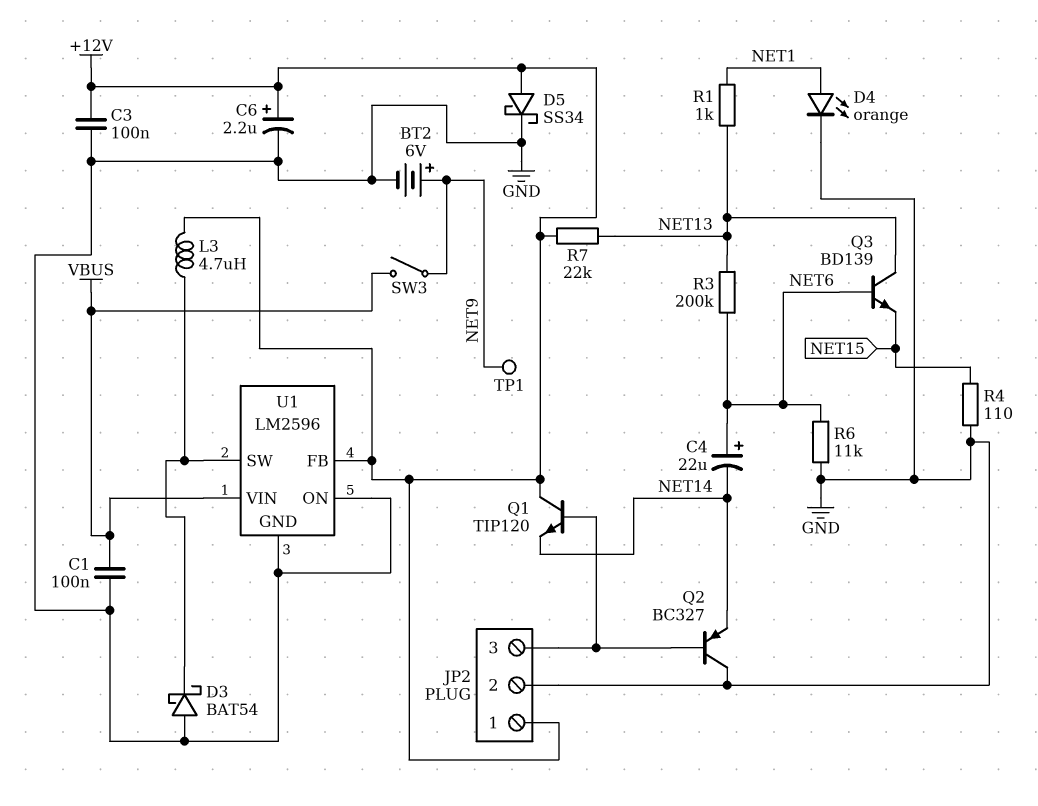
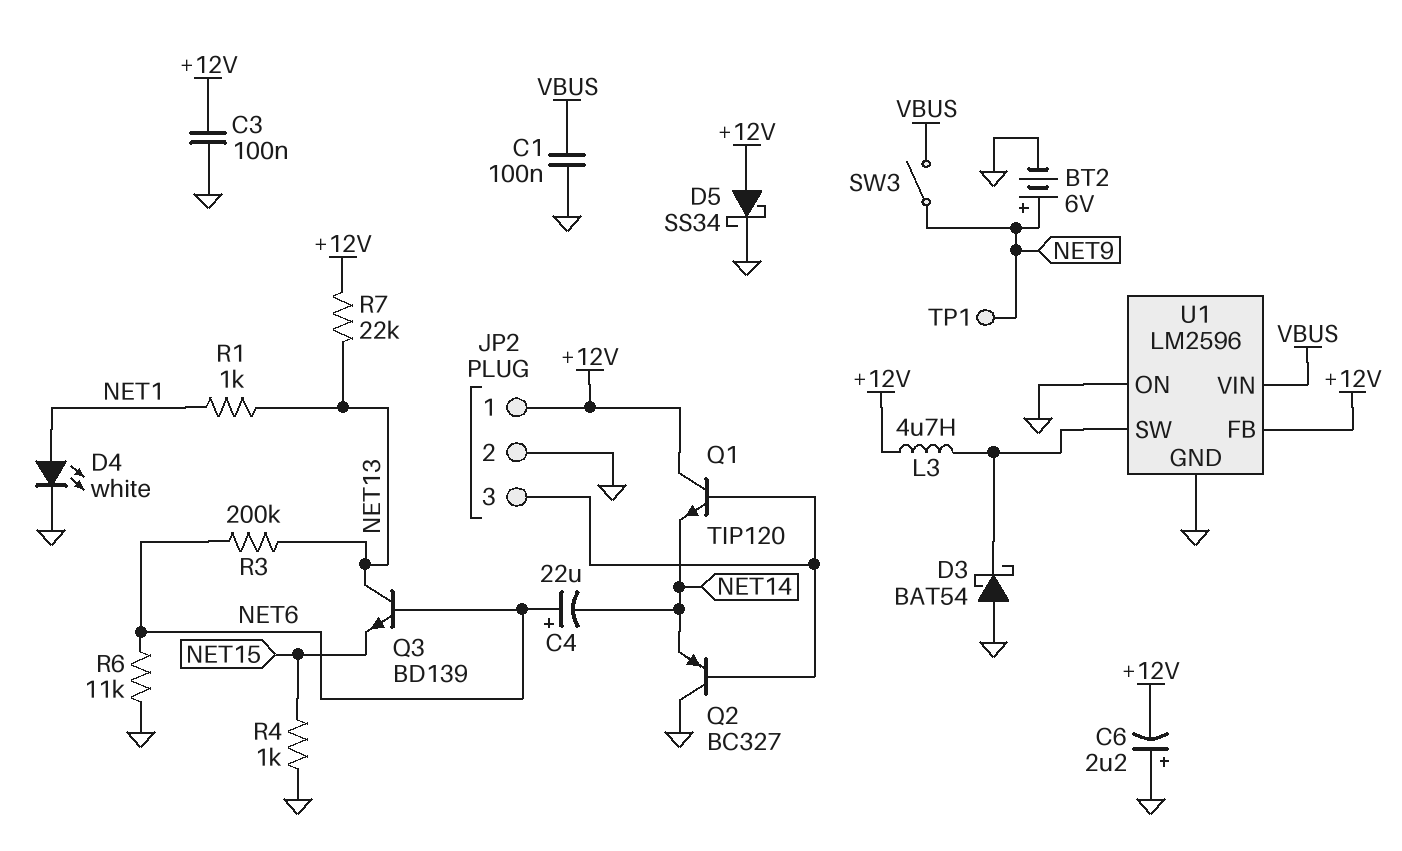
C6: 2.2uF (plus +12V, minus GND) -> 2.2uF (plus GND, minus +12V)
D4: LED orange (A NET1, K GND) -> LED white (A NET1, K GND)
R4: 110 (GND, NET15) -> 1k (GND, NET15)

